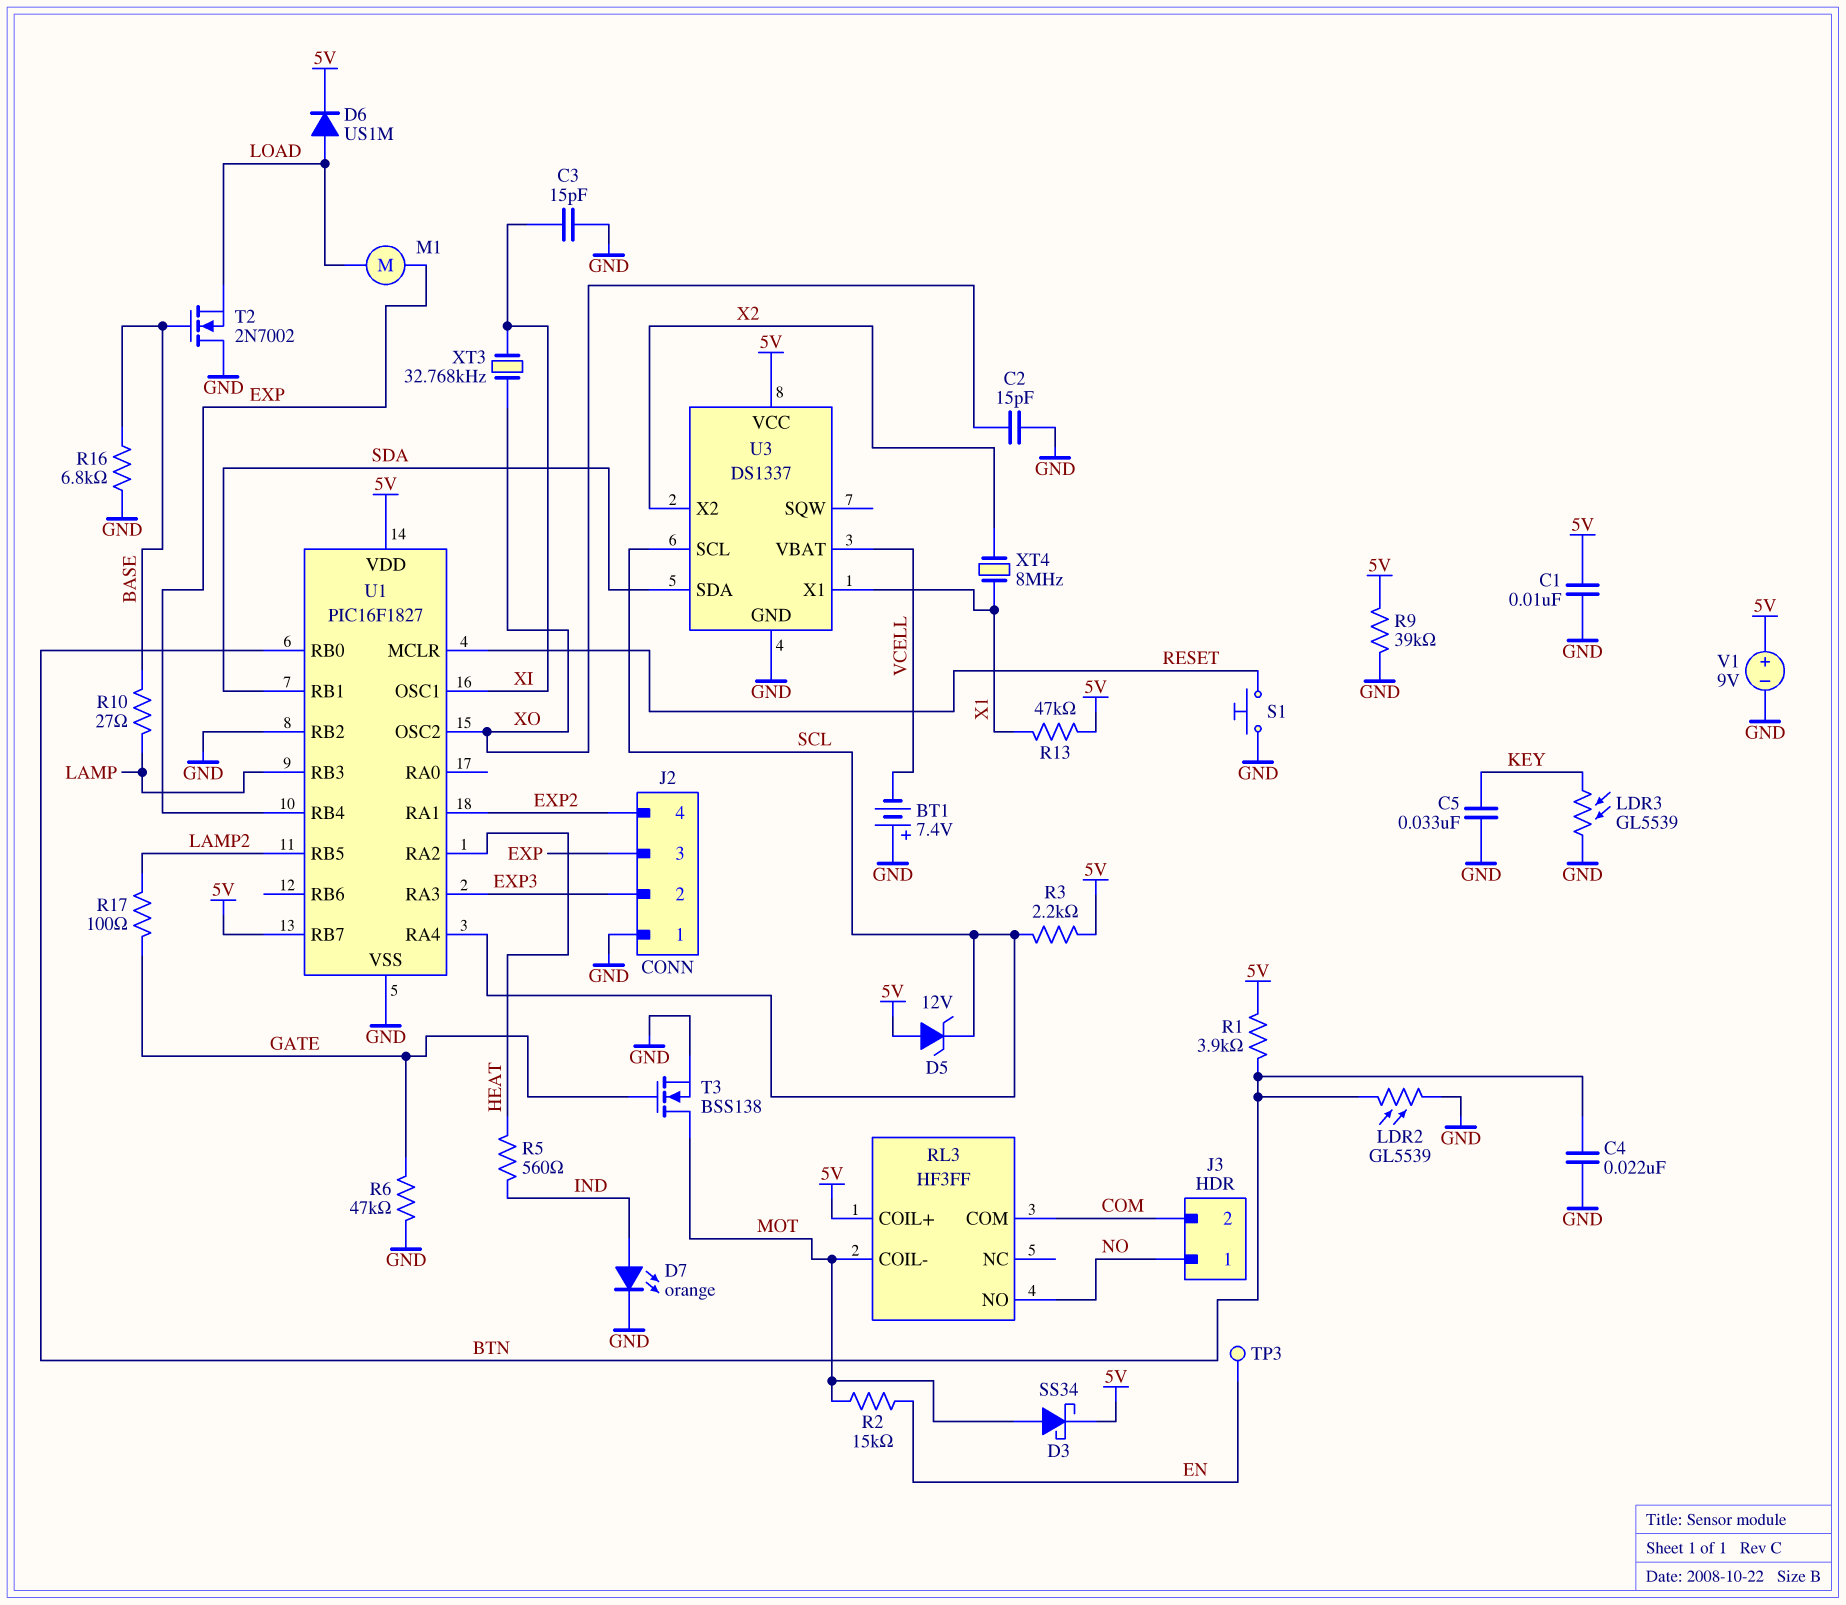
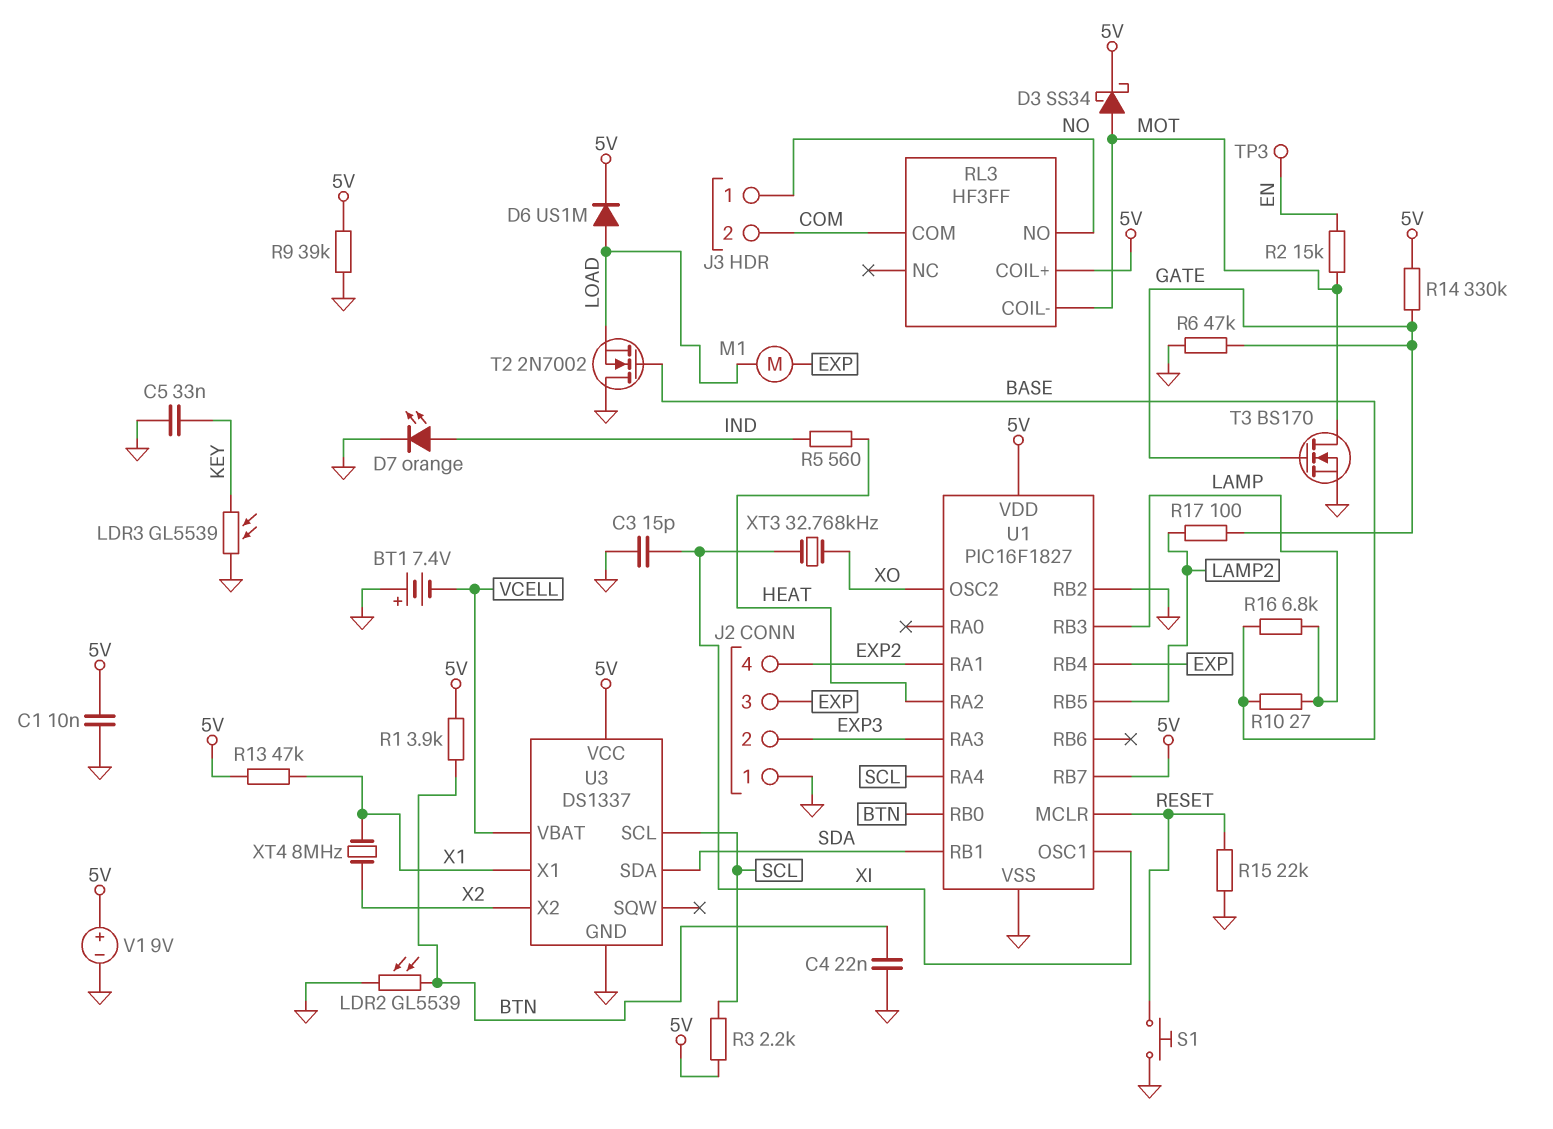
C2: 15pF (GND, XO) -> none
D5: zener 12V (A 5V, K SCL) -> none
R14: none -> 330k (5V, GATE)
R15: none -> 22k (GND, RESET)
R16: 6.8k (BASE, GND) -> 6.8k (BASE, LAMP)
T3: NMOS BSS138 (G GATE, D MOT, S GND) -> NMOS BS170 (G GATE, D MOT, S GND)

